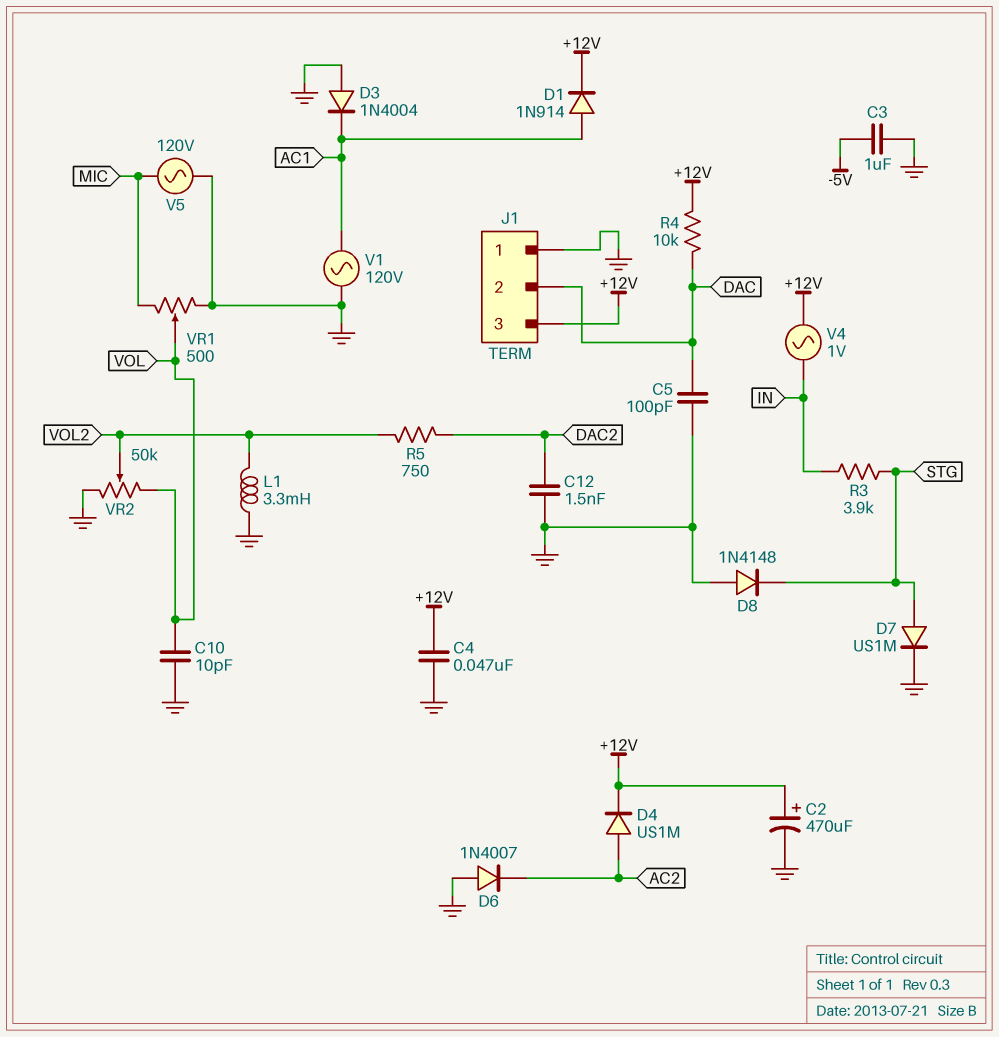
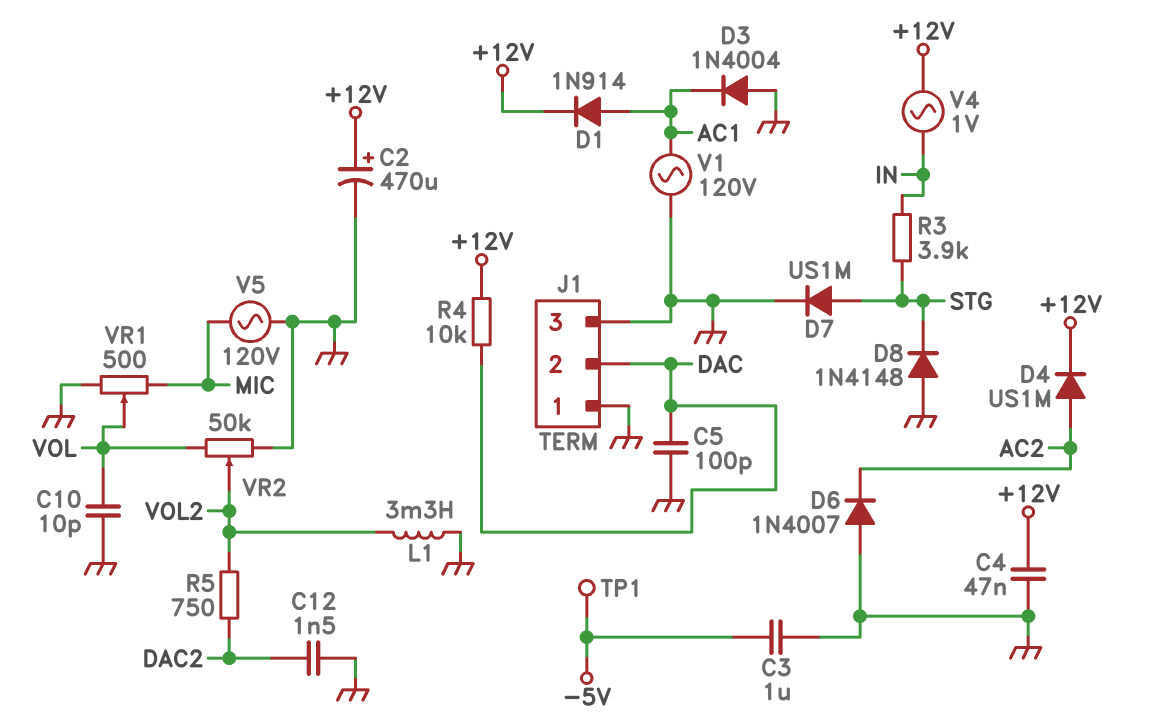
J1 pin 3: +12V -> GND
TP1: none -> test point (-5V)

